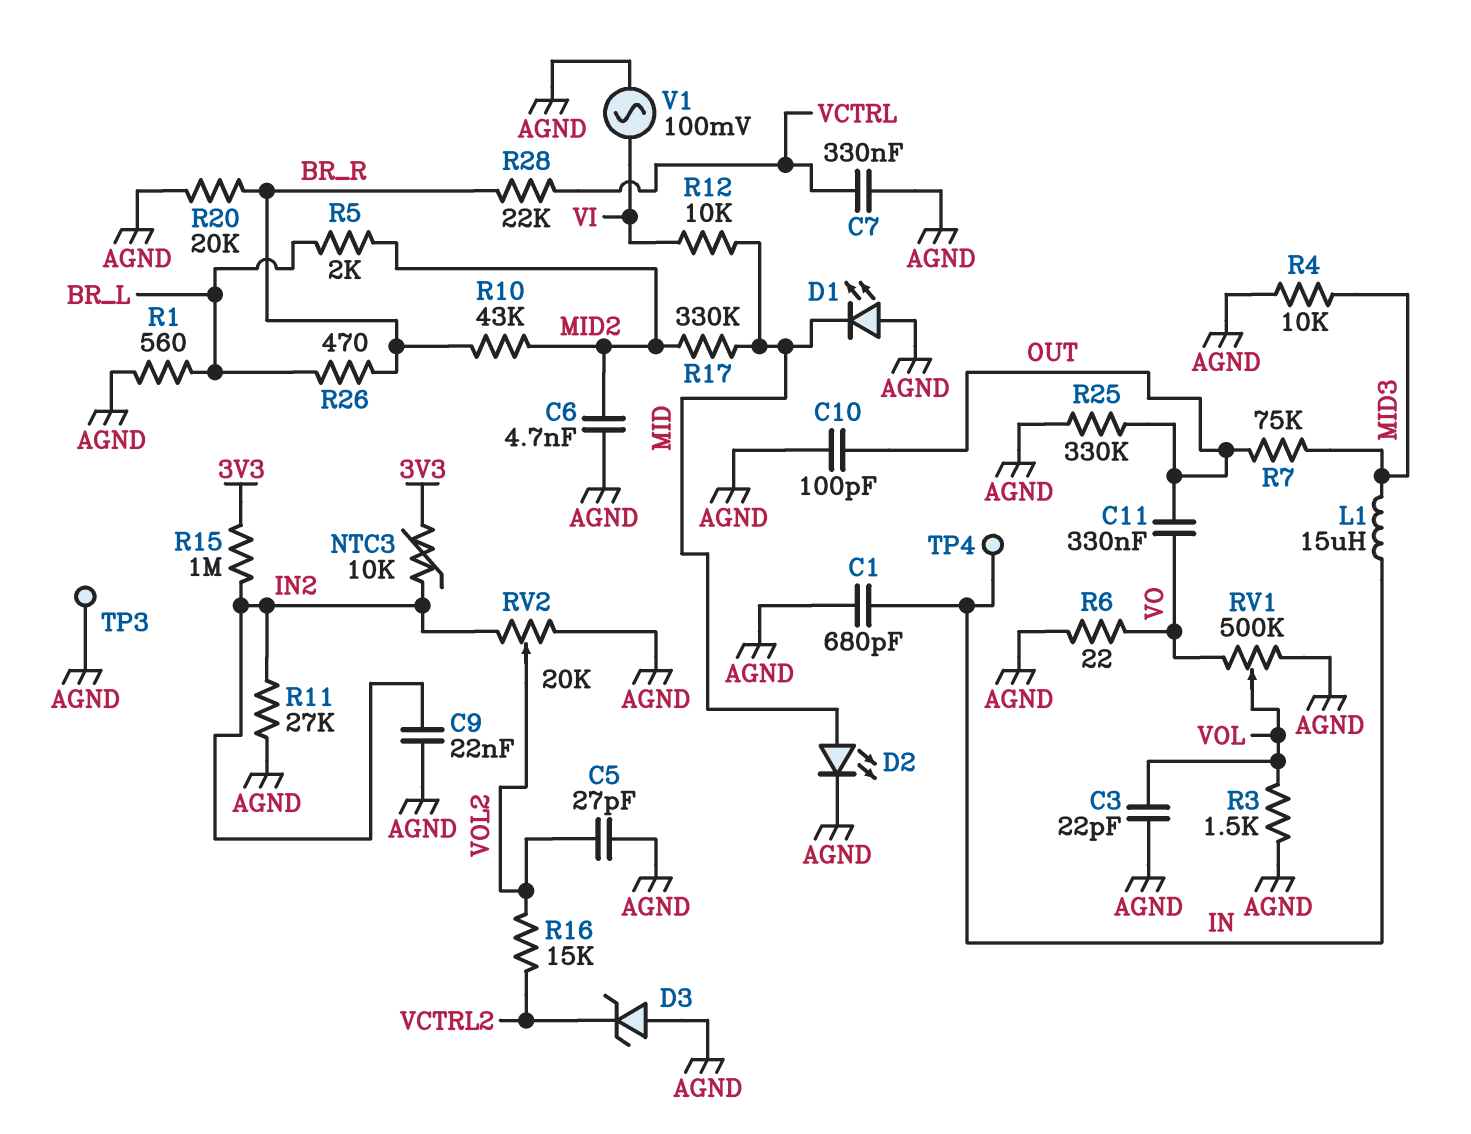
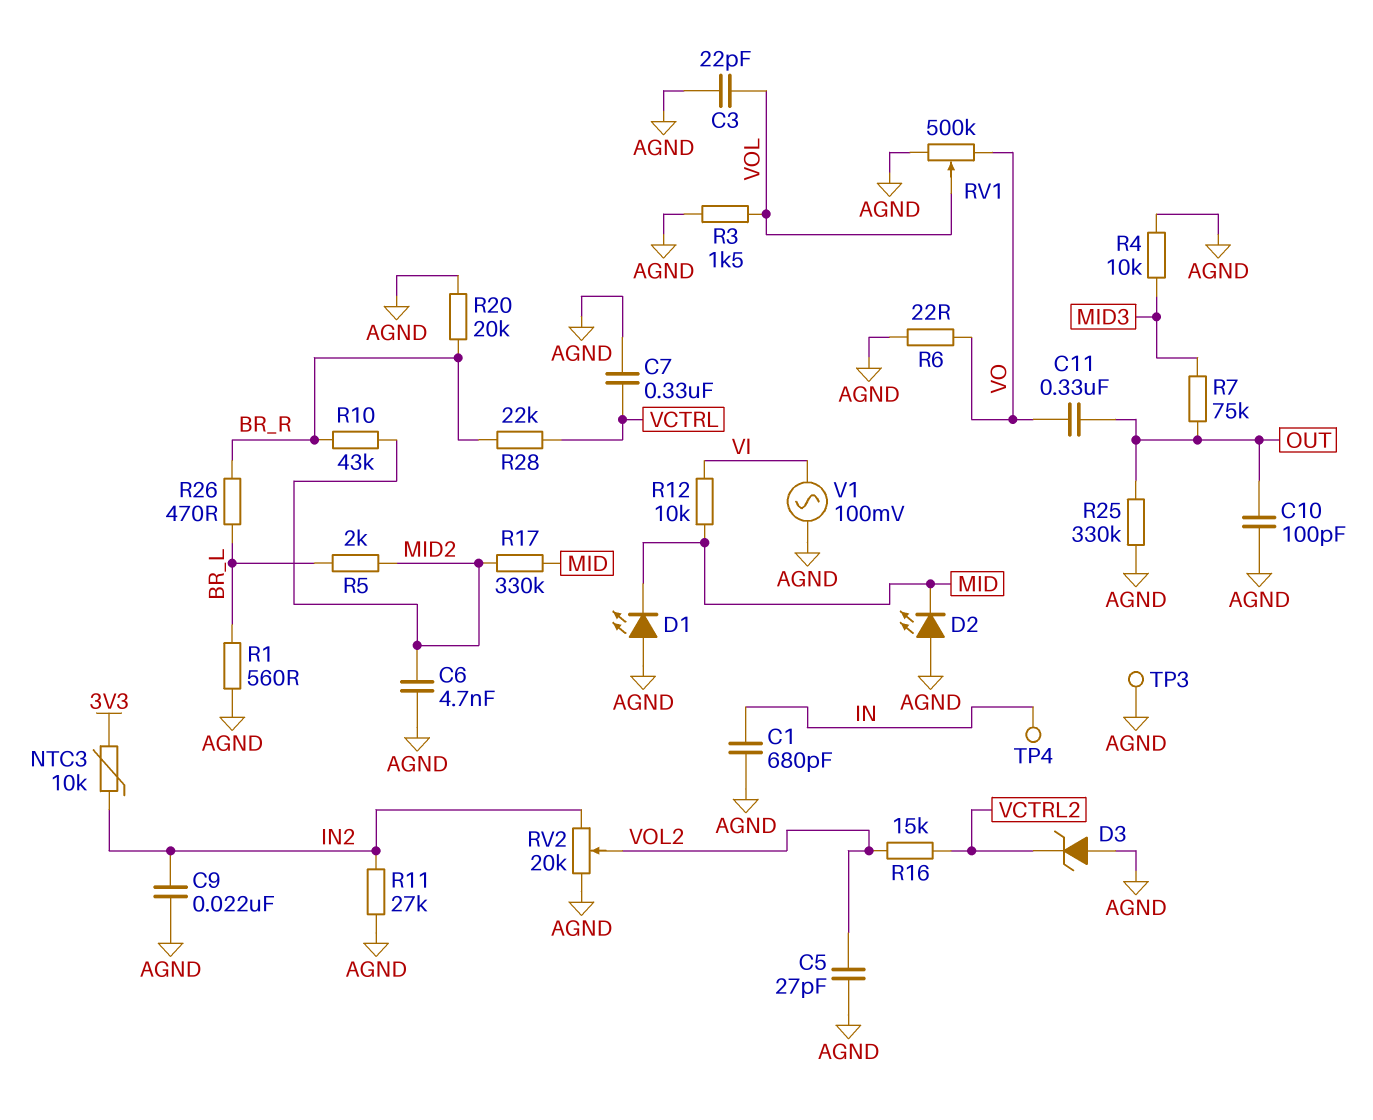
D2: LED (A MID, K AGND) -> LED (A AGND, K MID)
L1: 15uH (IN, MID3) -> none
R15: 1M (3V3, IN2) -> none

